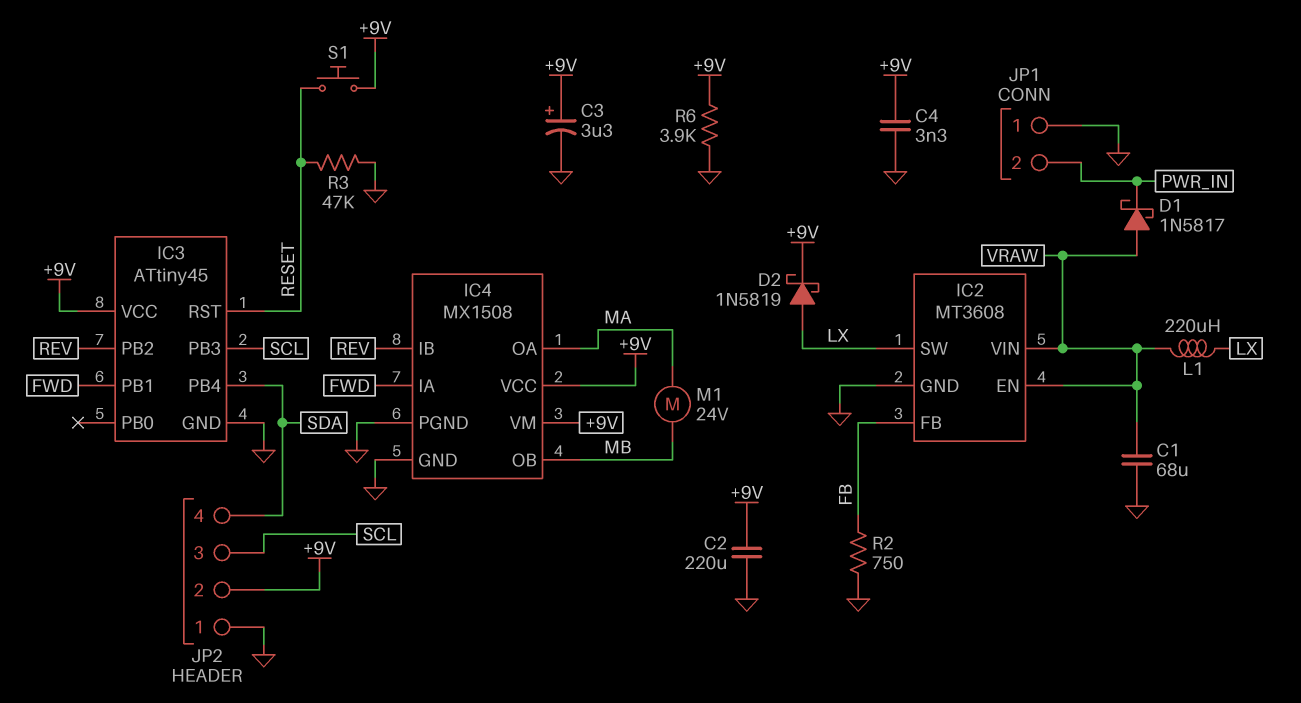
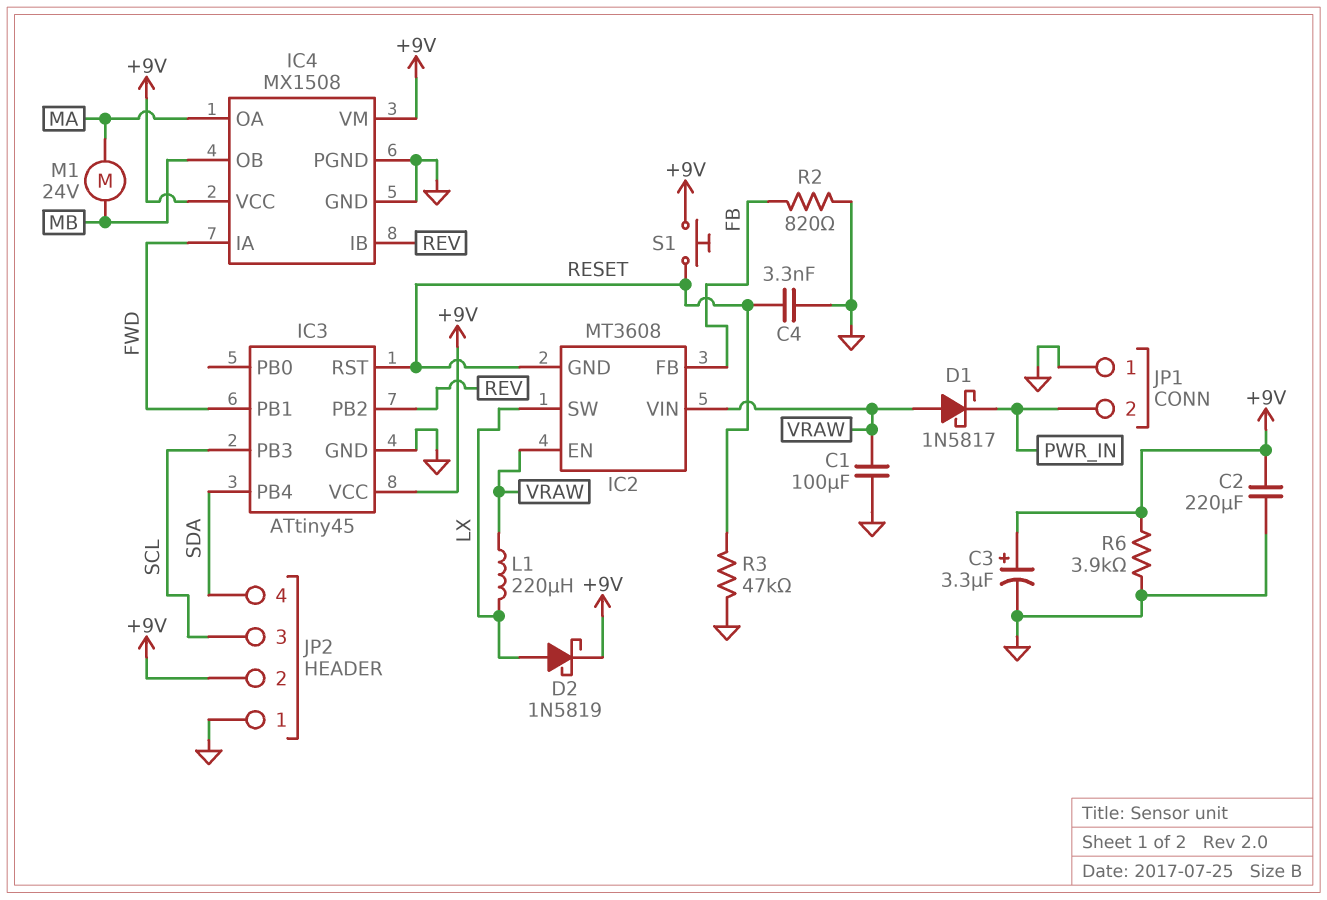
C1: 68uF (GND, VRAW) -> 100uF (GND, VRAW)
C4: 3.3nF (+9V, GND) -> 3.3nF (GND, RESET)
IC2 pin GND: GND -> RESET
R2: 750 (FB, GND) -> 820 (FB, GND)

